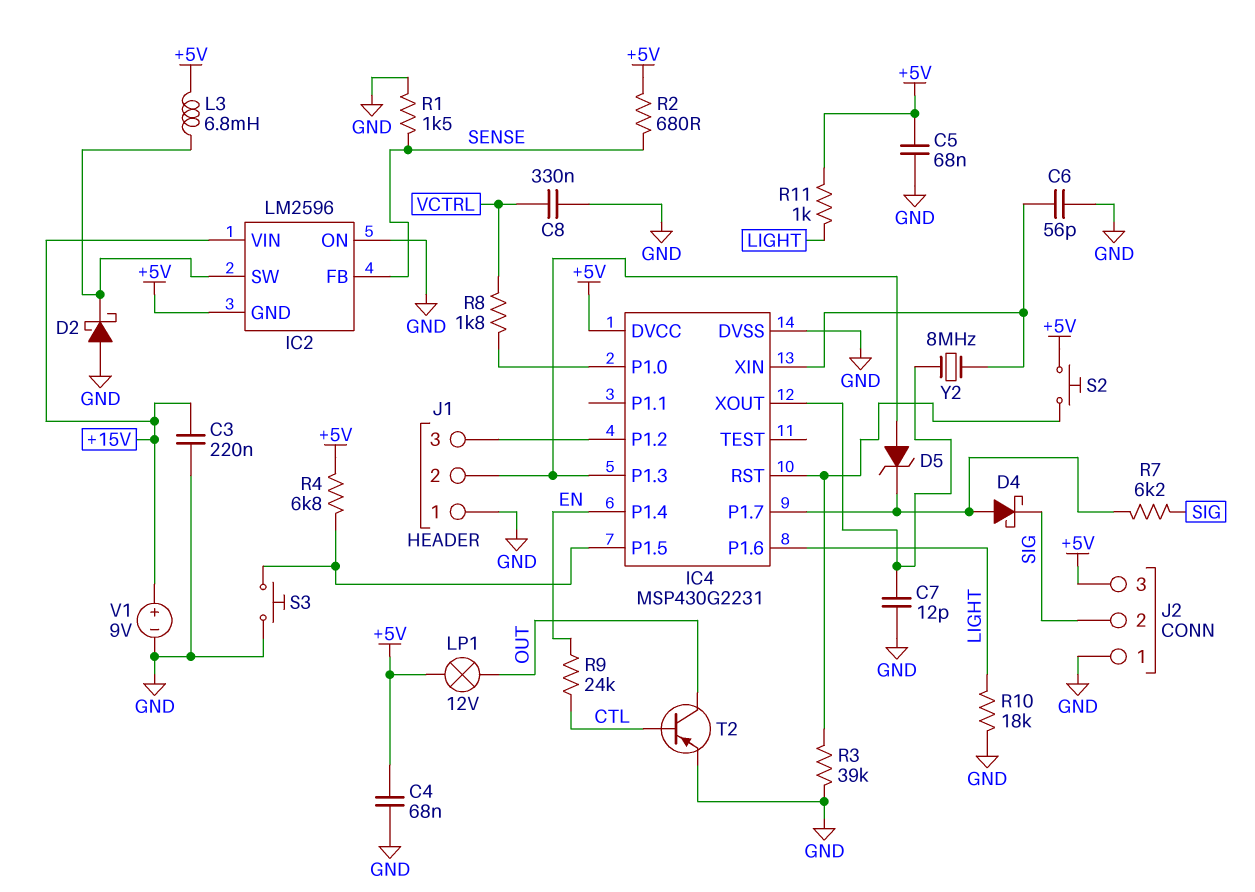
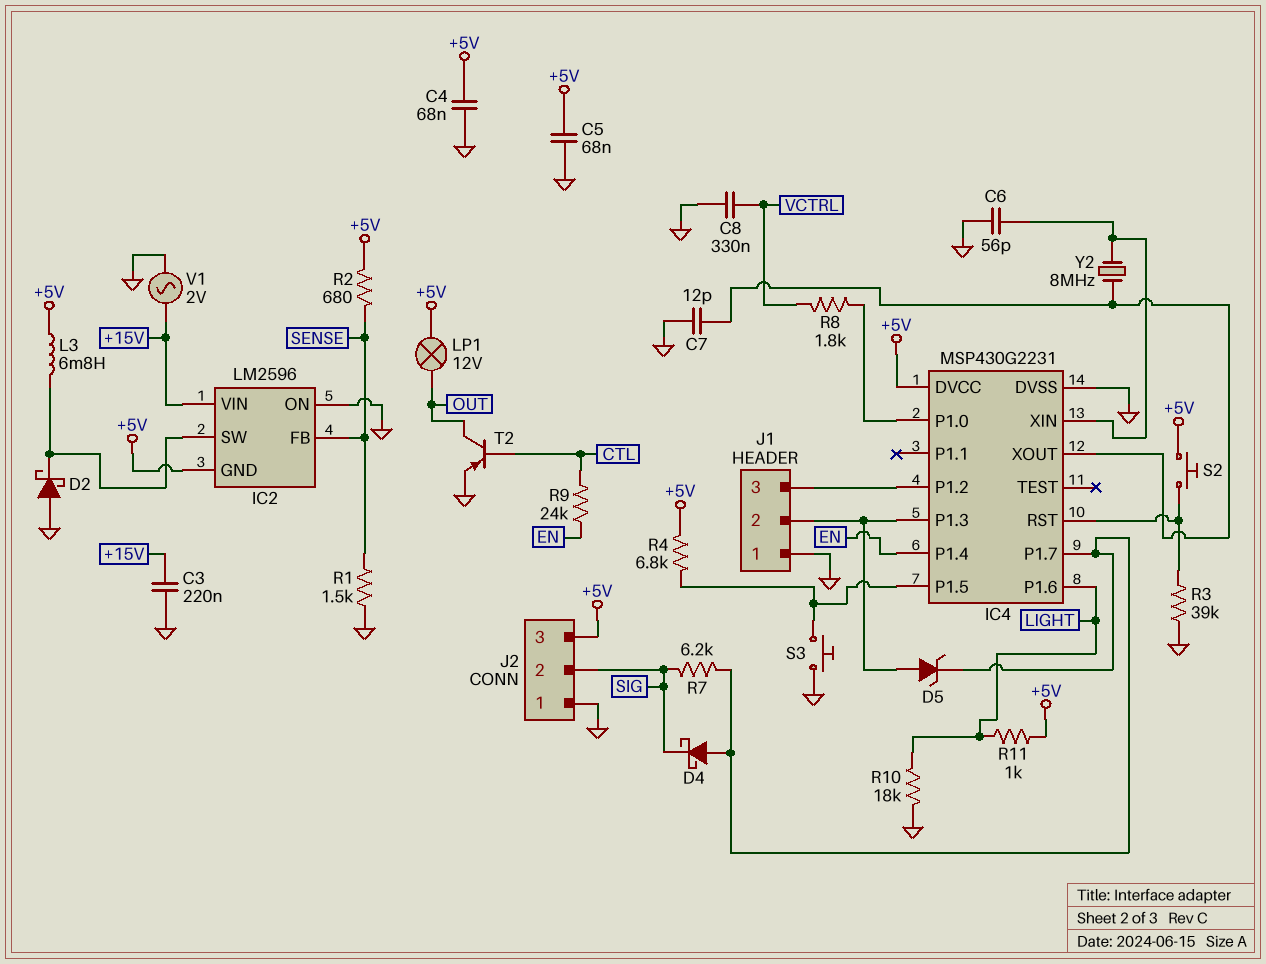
V1: 9V (plus +15V, minus GND) -> AC 2V (+15V, GND)

